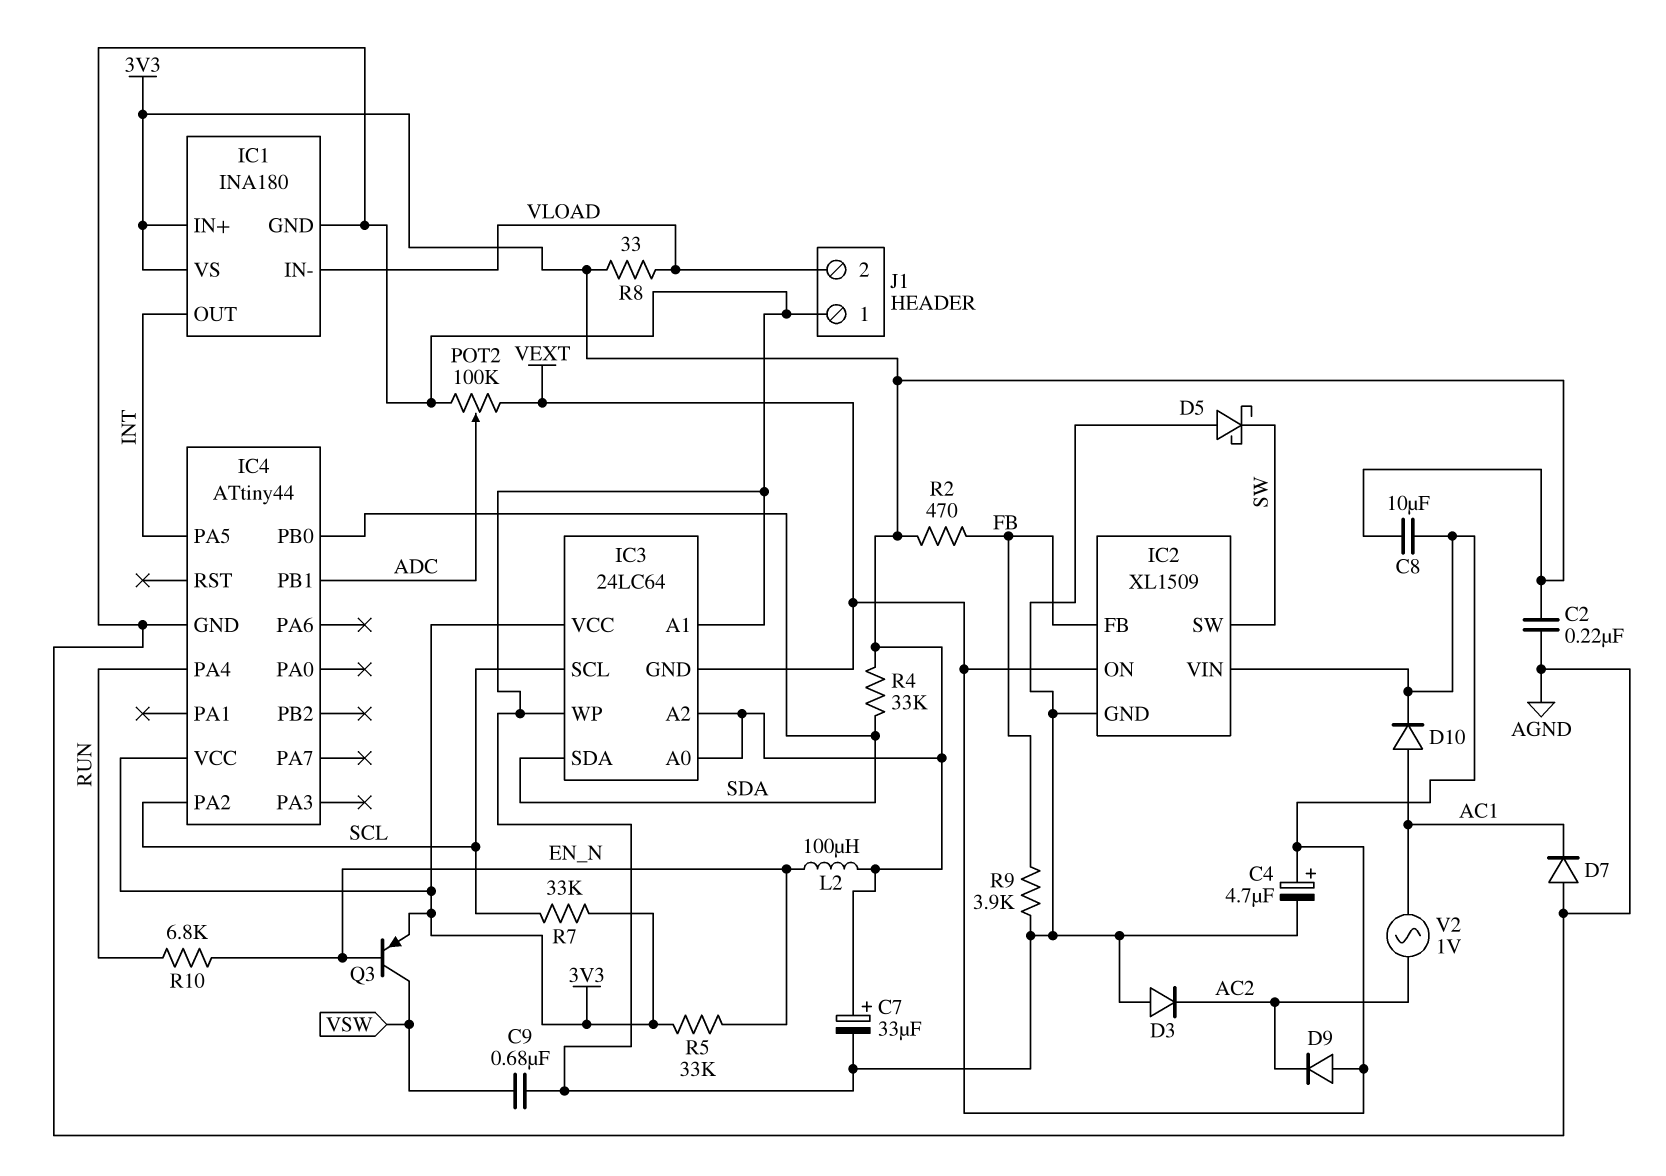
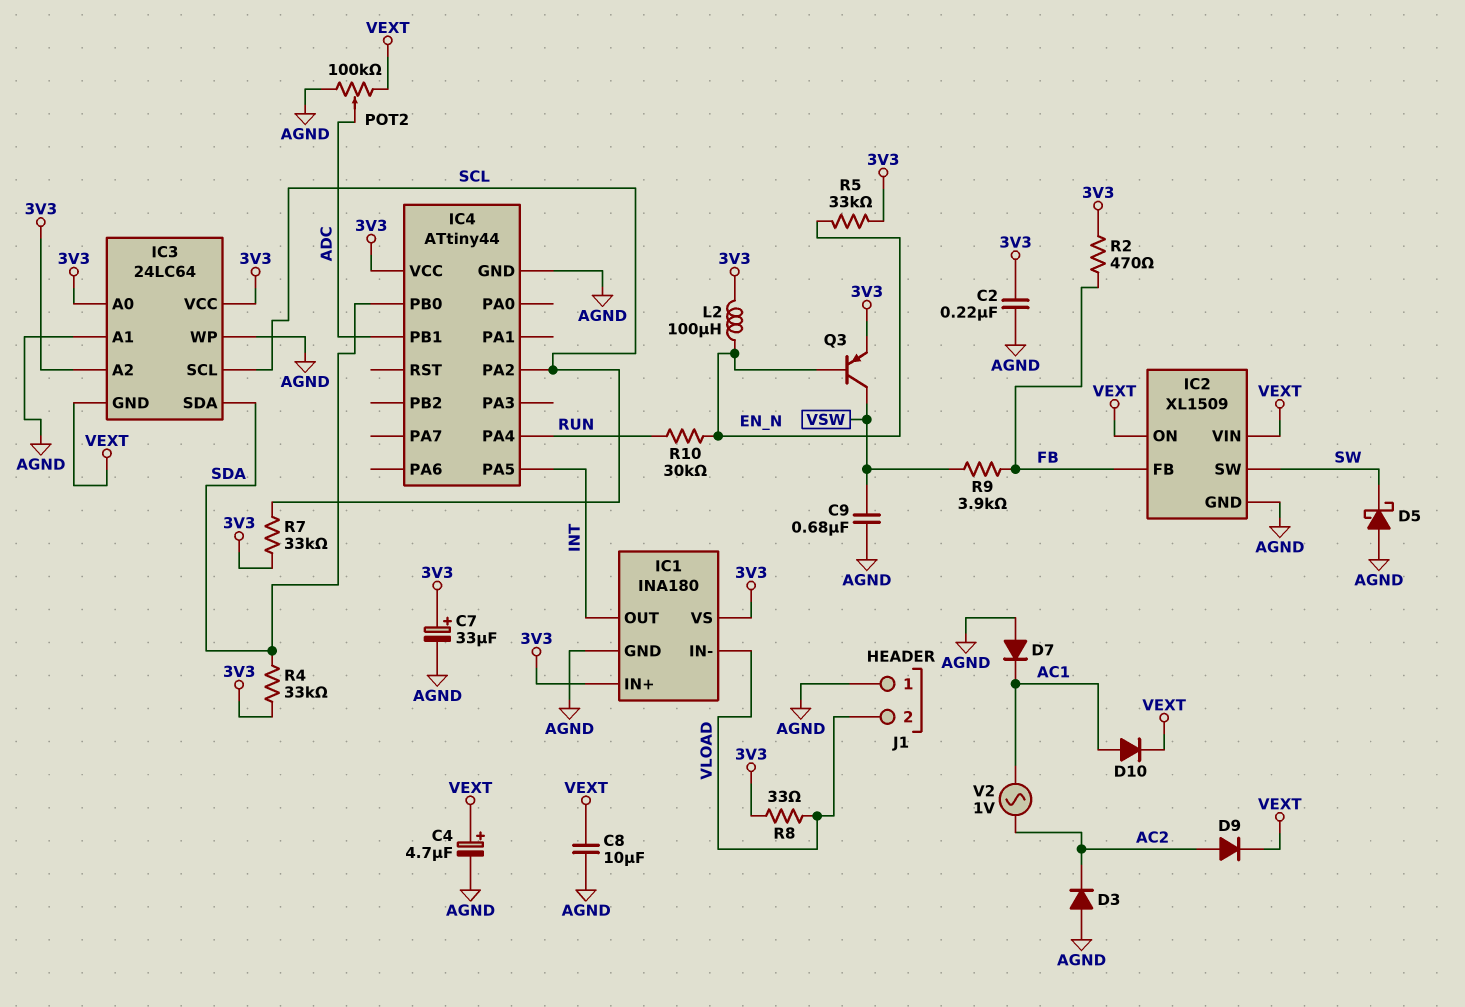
C8: 10uF (3V3, VEXT) -> 10uF (AGND, VEXT)
D9: diode (A VEXT, K AC2) -> diode (A AC2, K VEXT)
R9: 3.9k (AGND, FB) -> 3.9k (FB, VSW)
R10: 6.8k (EN_N, RUN) -> 30k (EN_N, RUN)

